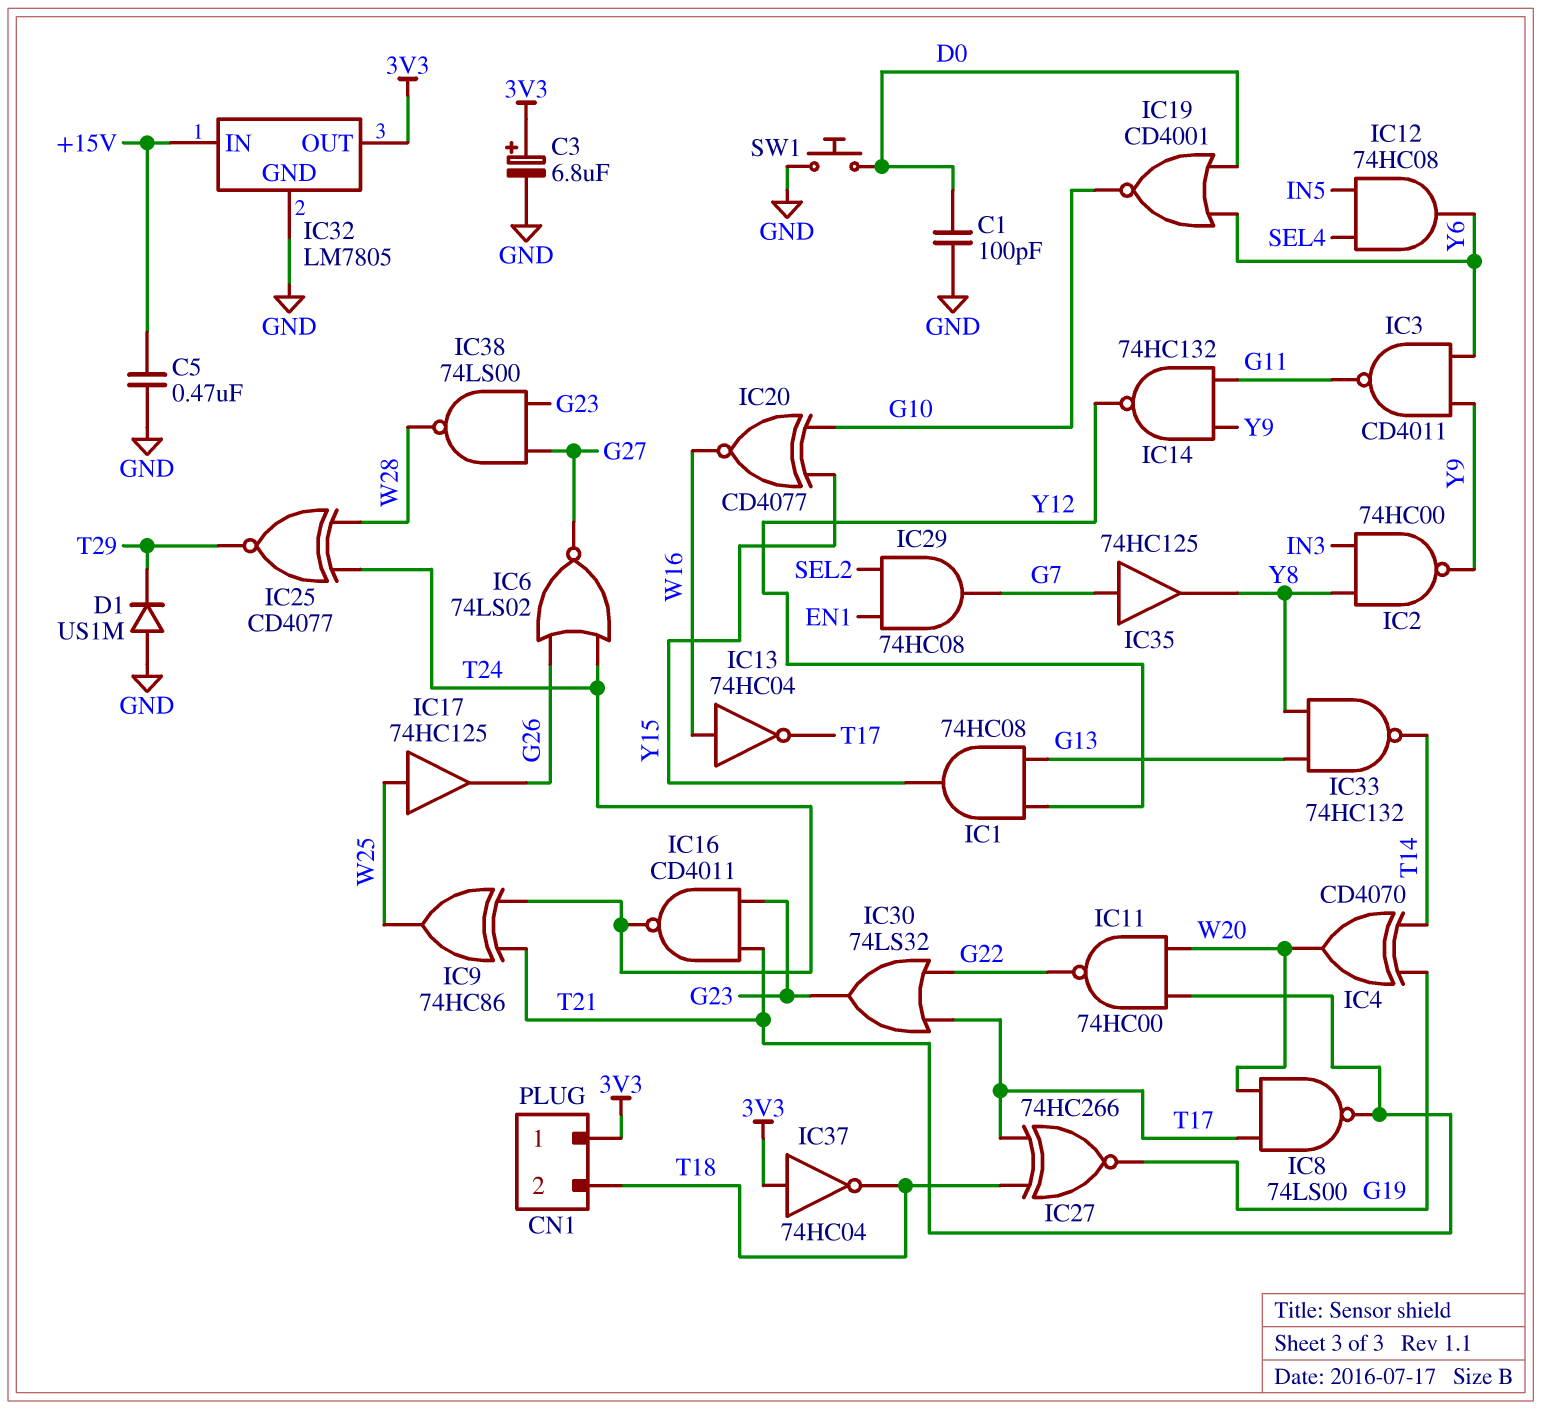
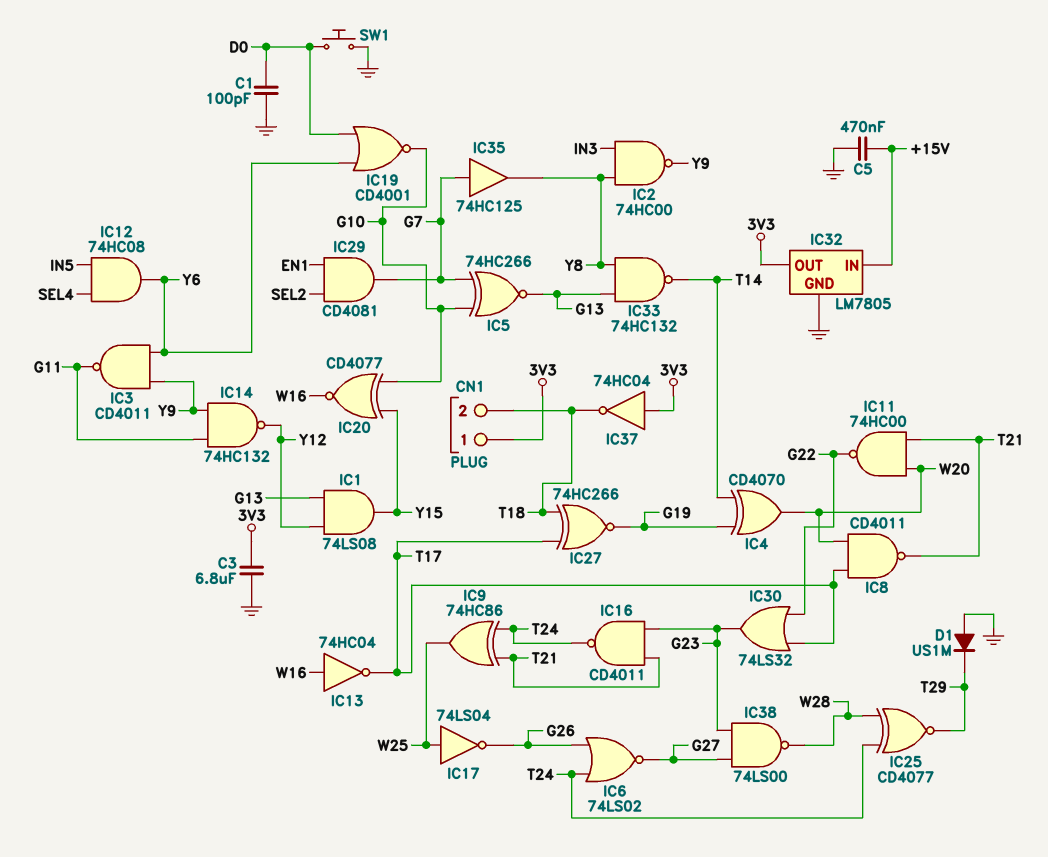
C3: 6.8uF (plus 3V3, minus GND) -> 6.8uF (3V3, GND)
IC1: AND 74HC08 (in G13, in Y12, out Y15) -> AND 74LS08 (in G13, in Y12, out Y15)
IC5: none -> XNOR 74HC266 (in G7, in G10, out G13)
IC8: NAND 74LS00 (in T17, in W20, out T21) -> NAND CD4011 (in T17, in W20, out T21)
IC17: buffer 74HC125 (in W25, out G26) -> NOT 74LS04 (in W25, out G26)
IC29: AND 74HC08 (in EN1, in SEL2, out G7) -> AND CD4081 (in EN1, in SEL2, out G7)

